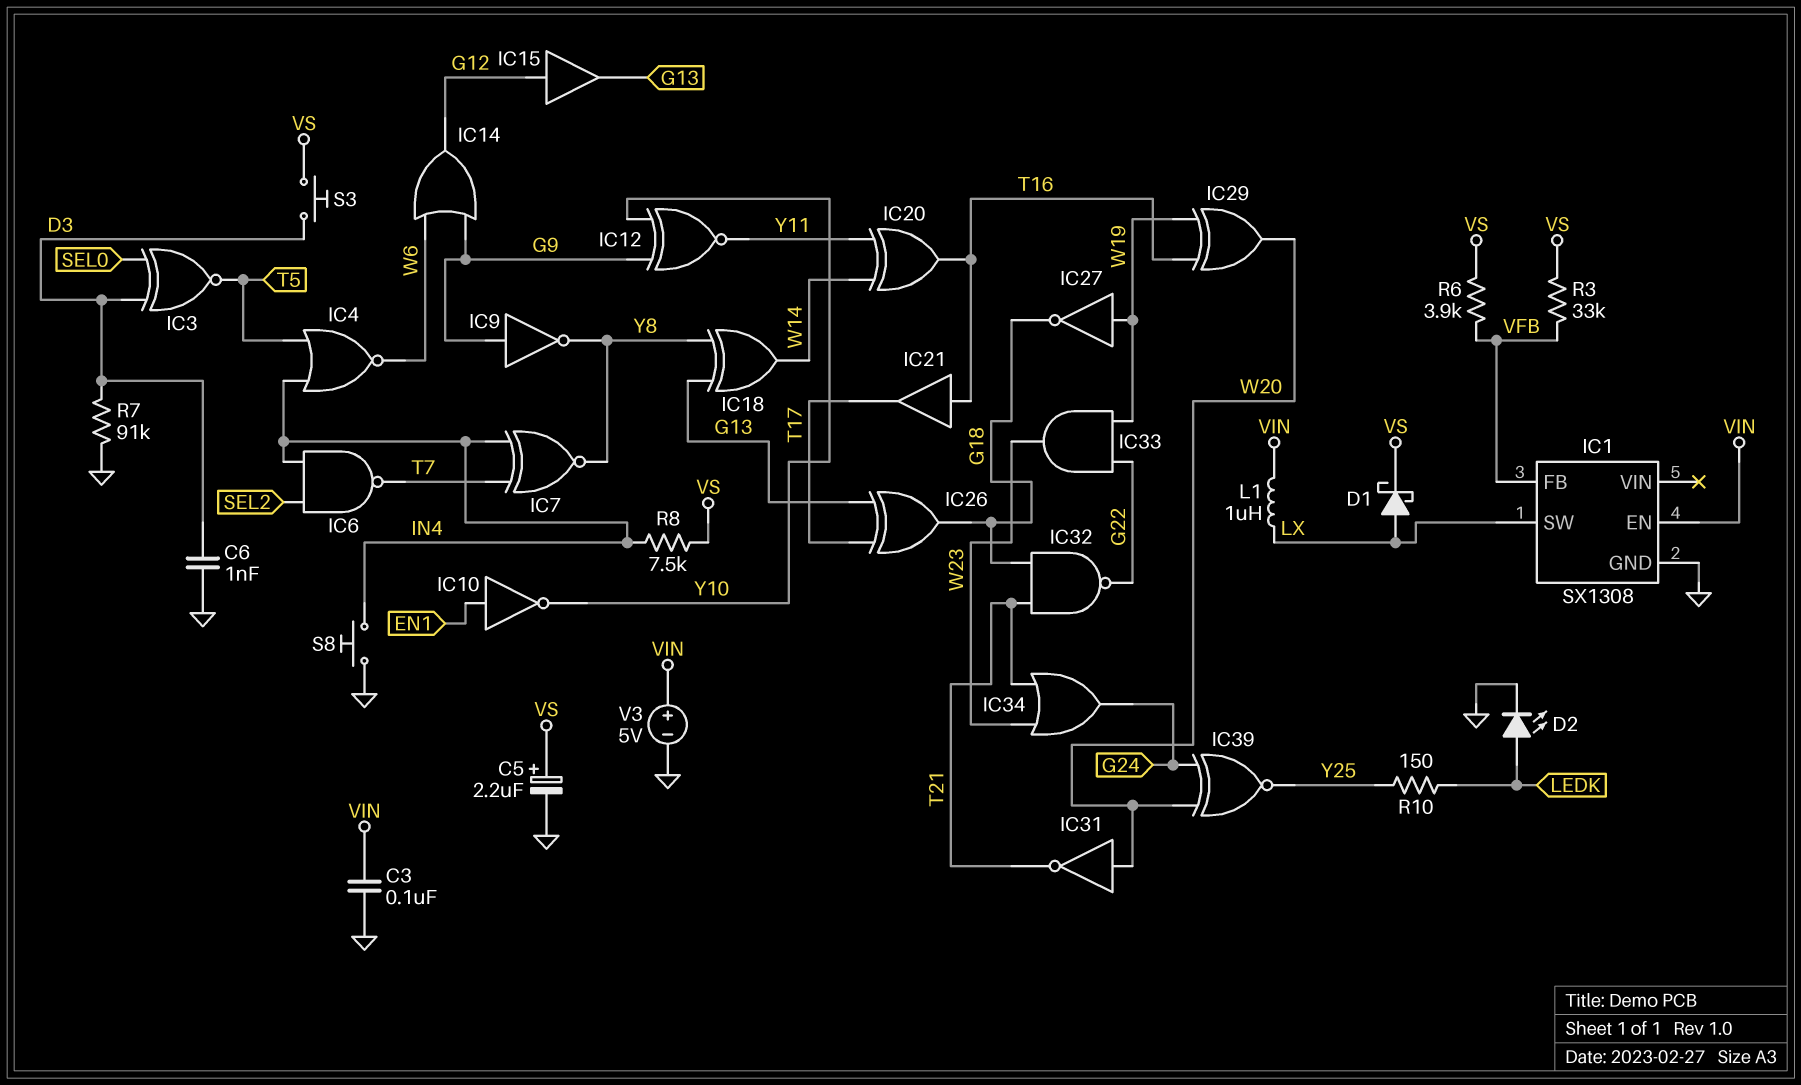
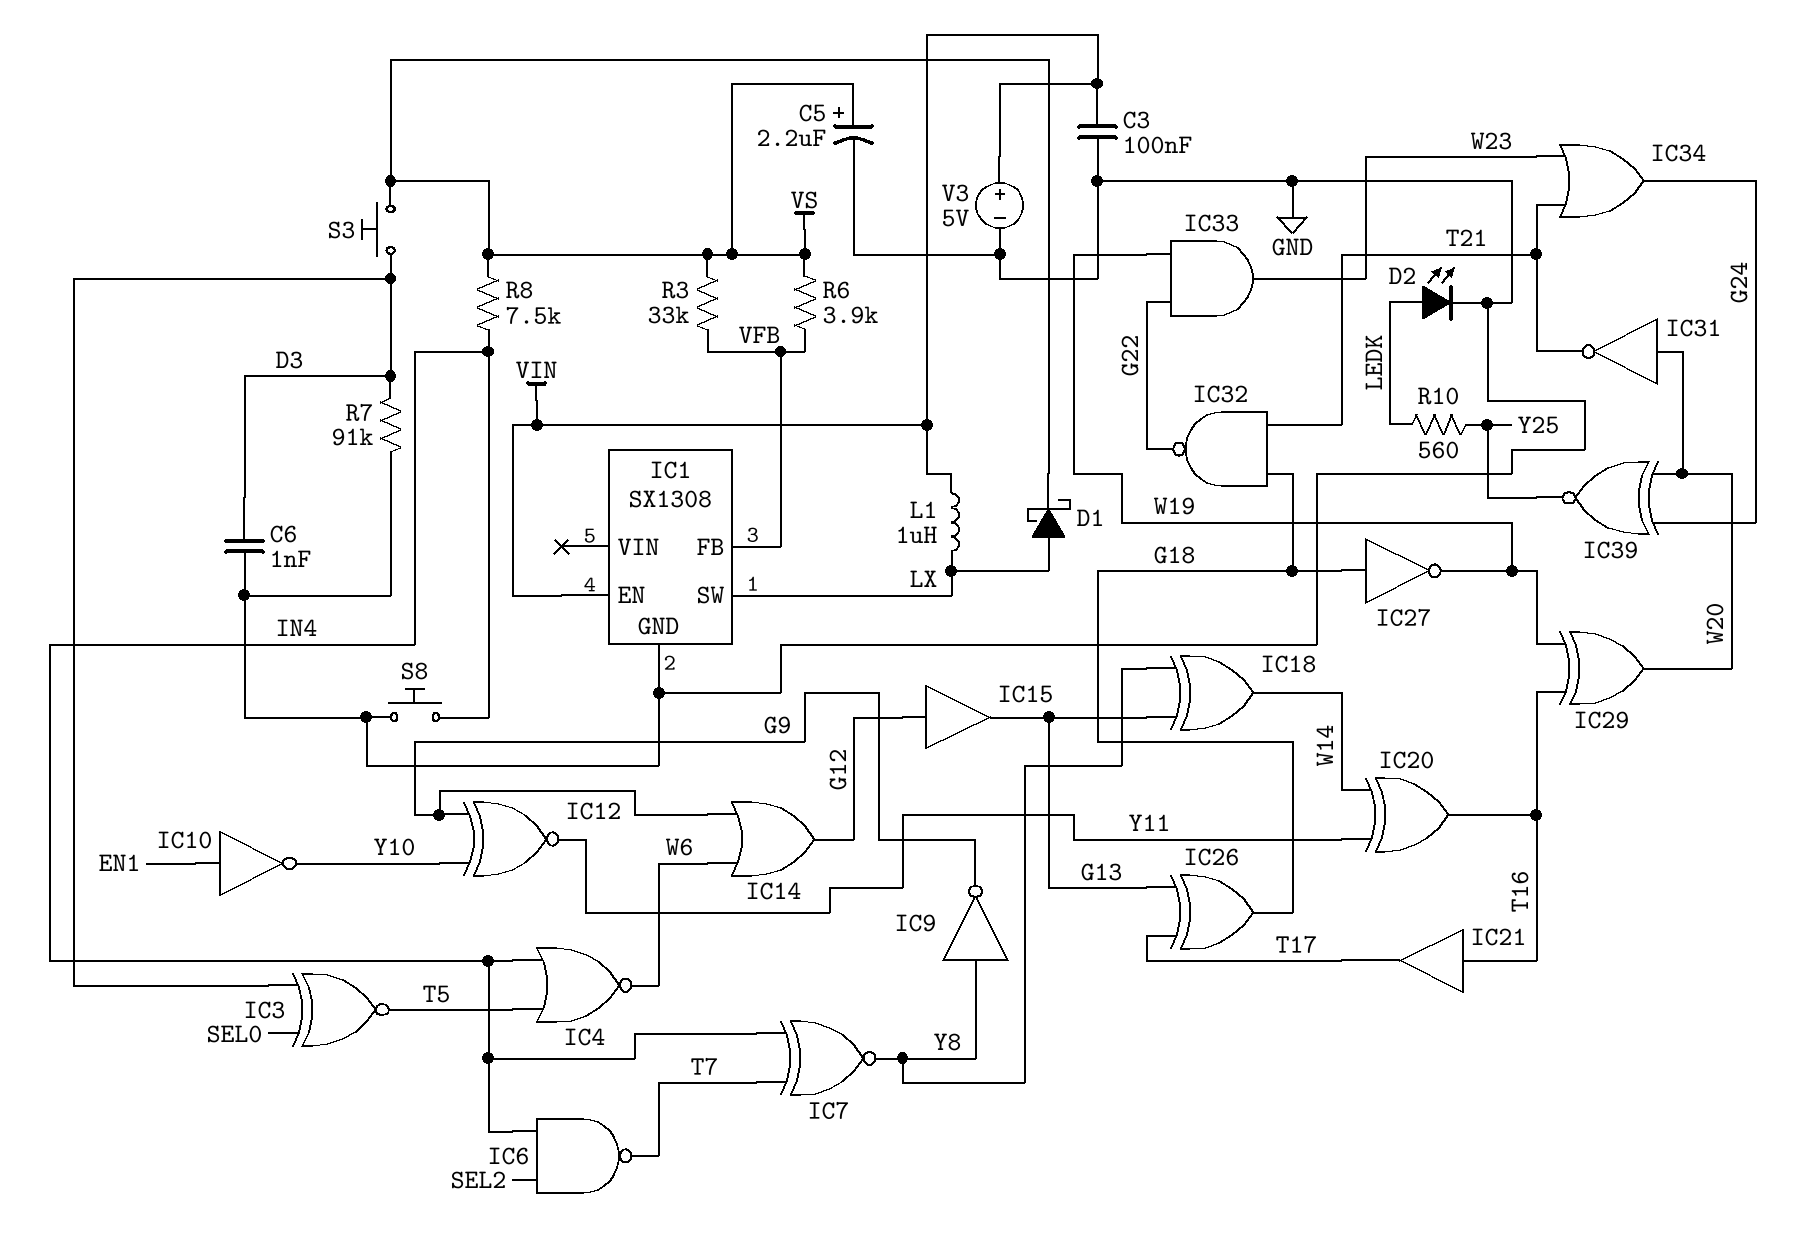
IC9: NOT (in G9, out Y8) -> NOT (in Y8, out G9)
IC27: NOT (in W19, out G18) -> NOT (in G18, out W19)
R10: 150 (LEDK, Y25) -> 560 (LEDK, Y25)

